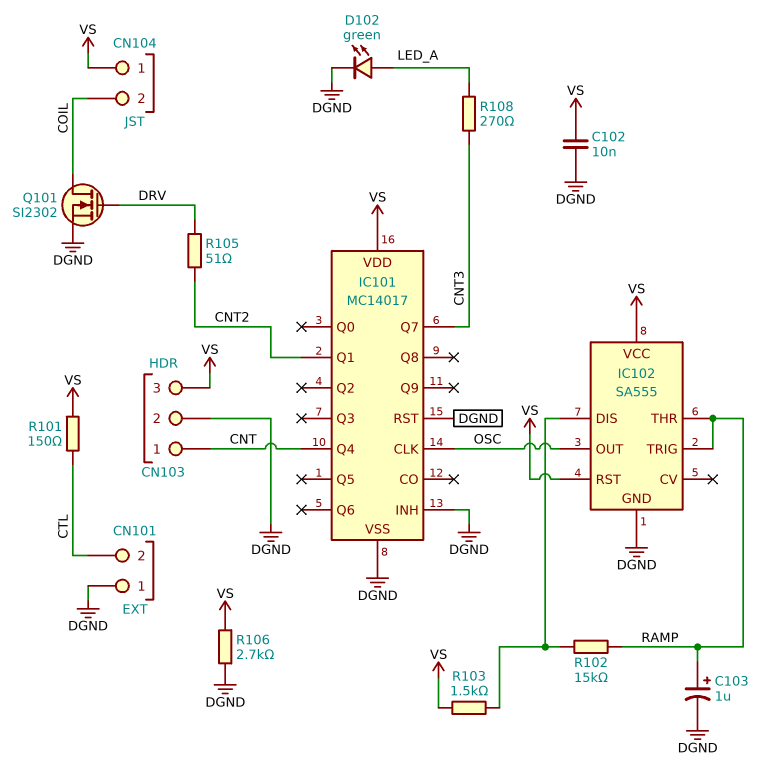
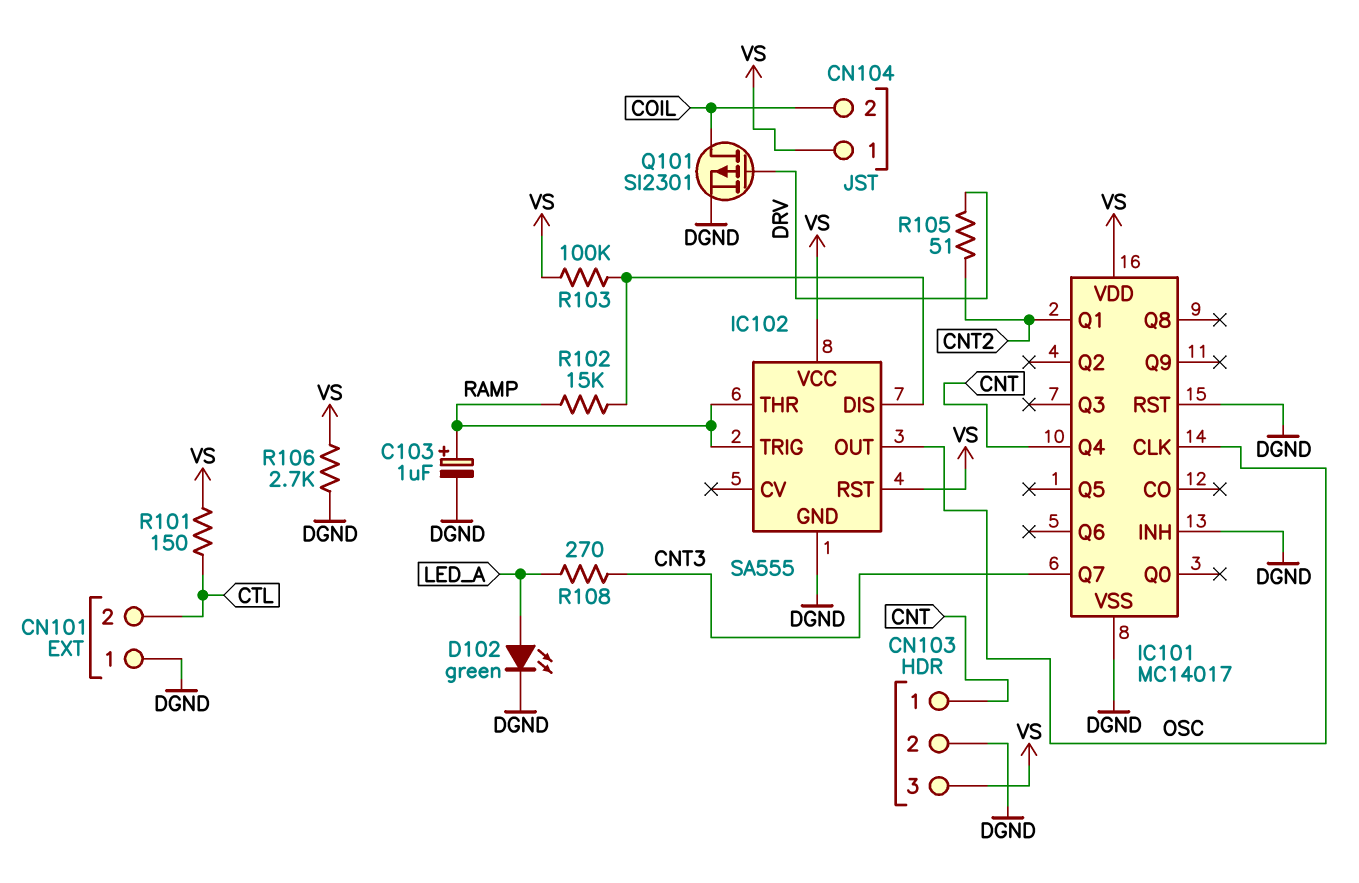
C102: 10nF (DGND, VS) -> none
Q101: NMOS SI2302 (G DRV, D COIL, S DGND) -> PMOS SI2301 (G DRV, D COIL, S DGND)
R103: 1.5k (IC102/DIS, VS) -> 100k (IC102/DIS, VS)

